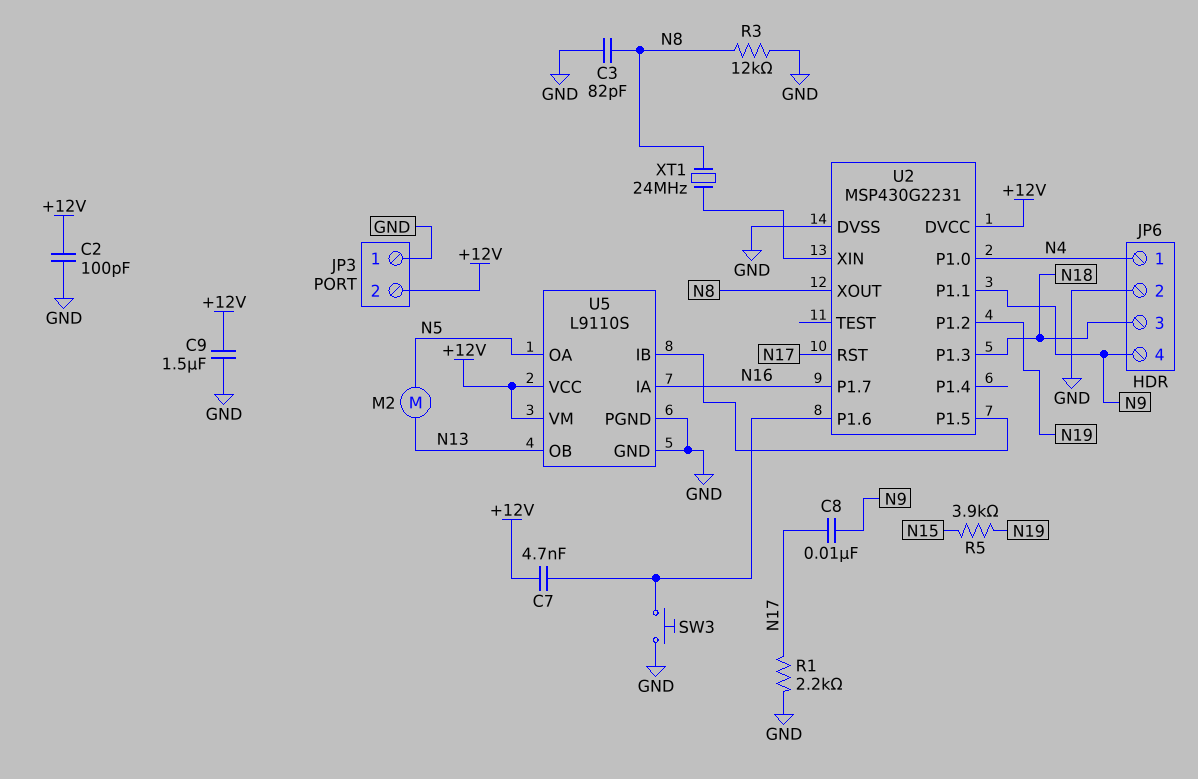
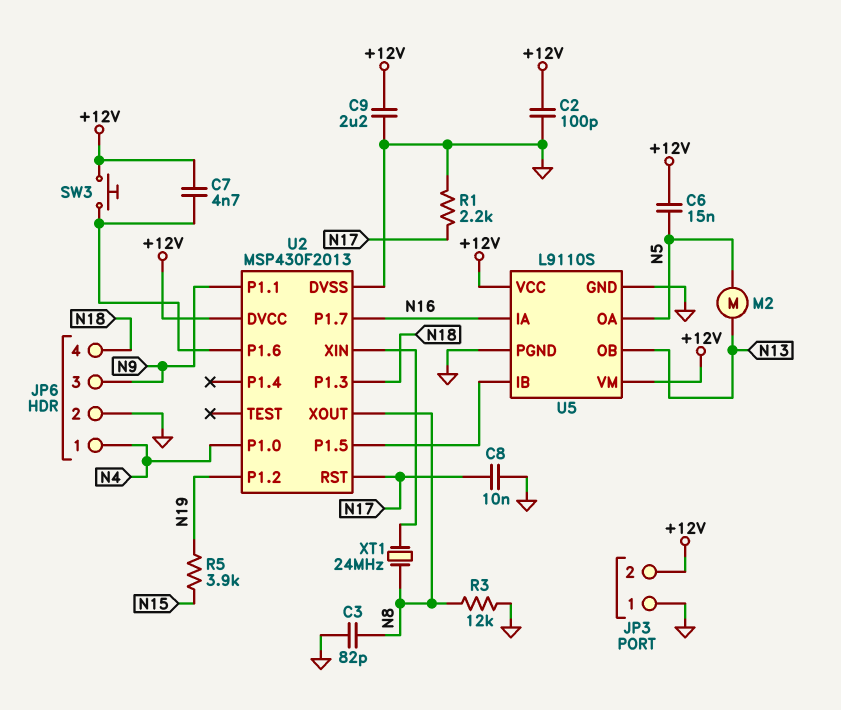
C6: none -> 15nF (+12V, N5)
C8: 10nF (N9, N17) -> 10nF (GND, N17)
C9: 1.5uF (+12V, GND) -> 2.2uF (+12V, GND)
JP6 pin 3: N18 -> N9
JP6 pin 4: N9 -> N18
SW3: button (GND, U2/P1.6) -> button (+12V, U2/P1.6)
U2: MSP430G2231 -> MSP430F2013

